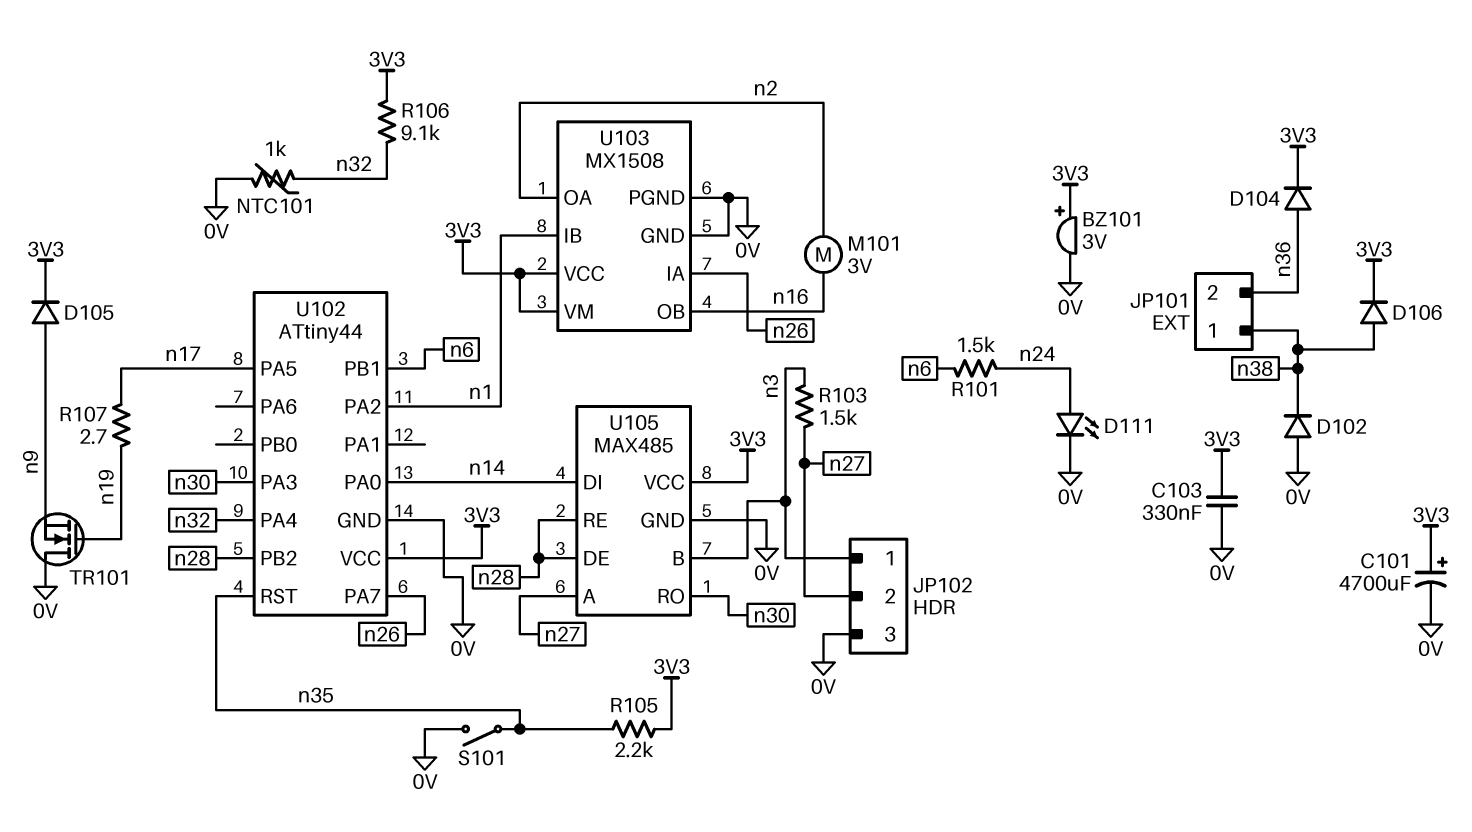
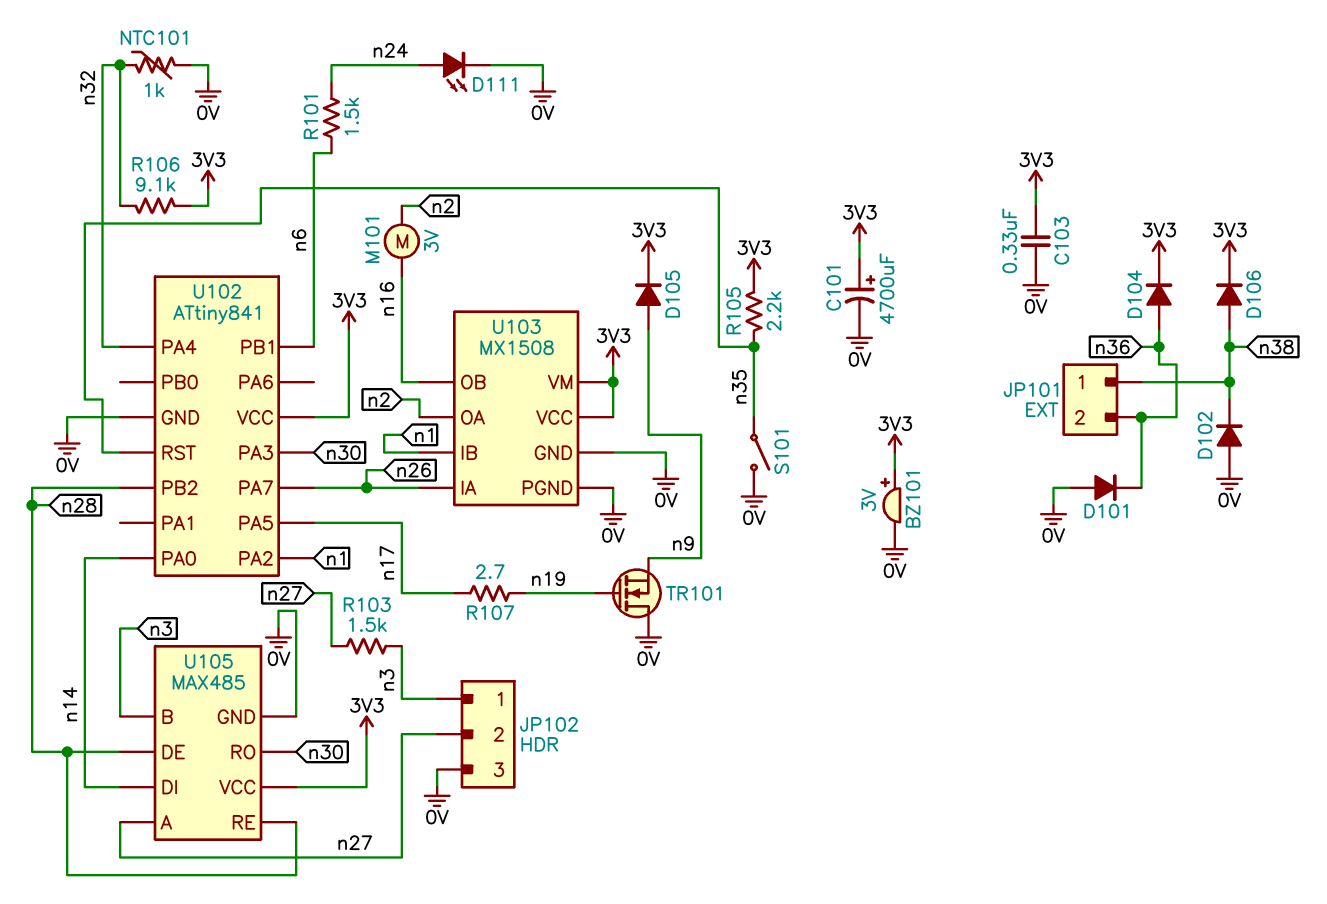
D101: none -> diode (A 0V, K n36)
U102: ATtiny44 -> ATtiny841

